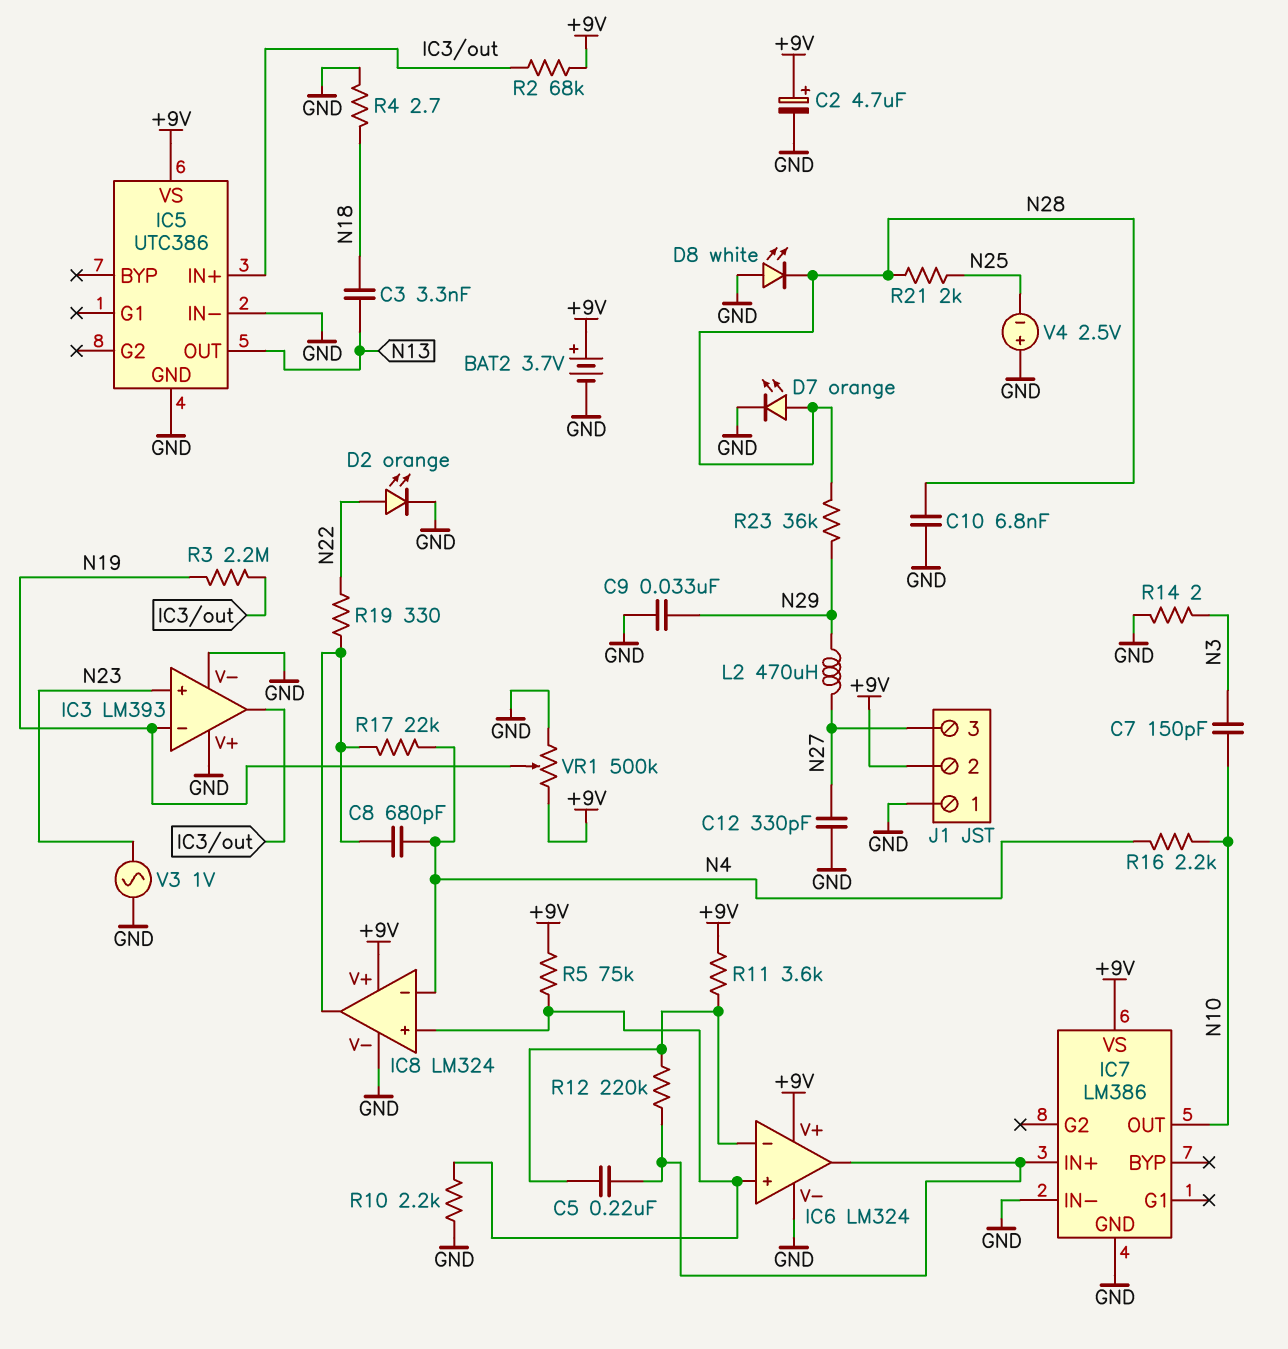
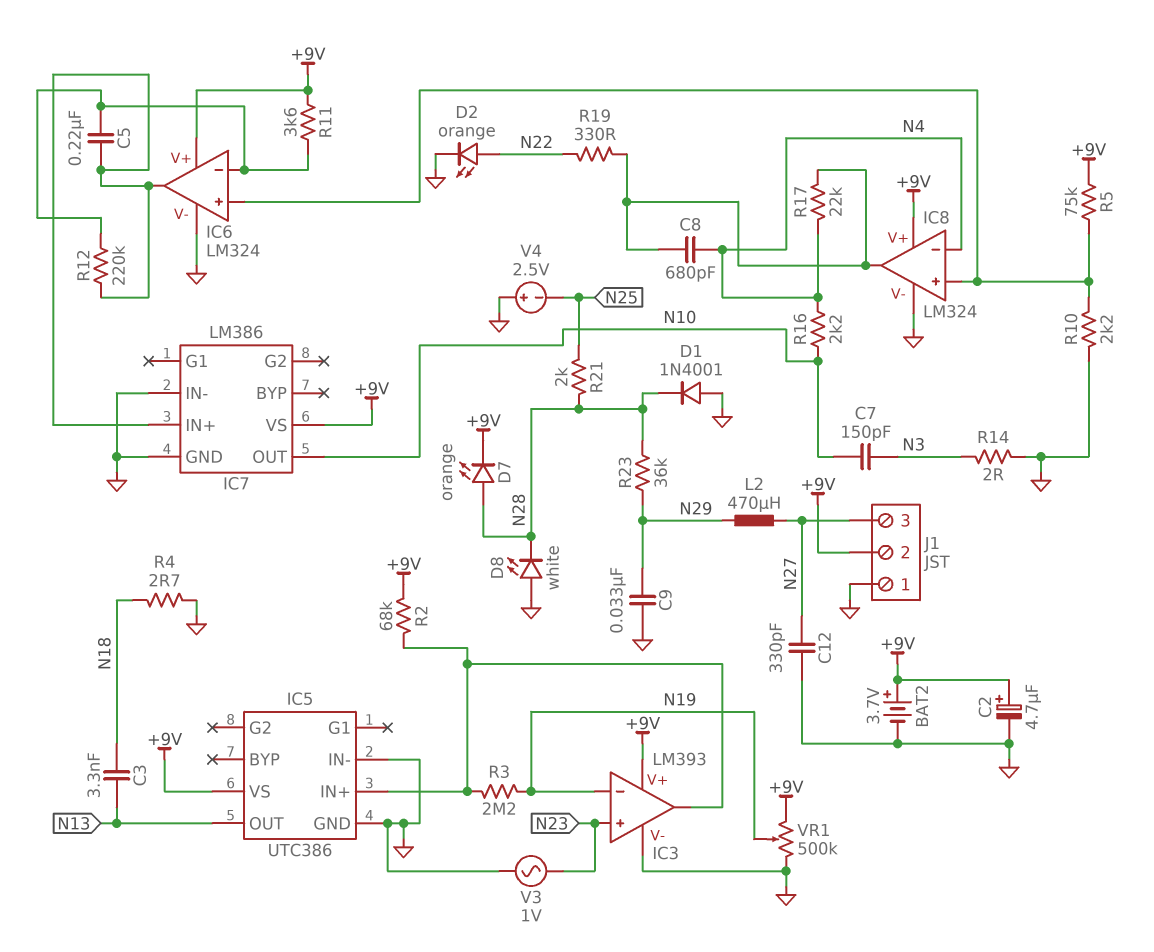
C10: 6.8nF (GND, N28) -> none
D1: none -> diode 1N4001 (A GND, K N28)
D7: LED orange (A N28, K GND) -> LED orange (A N28, K +9V)
IC3 pin V+: GND -> +9V

